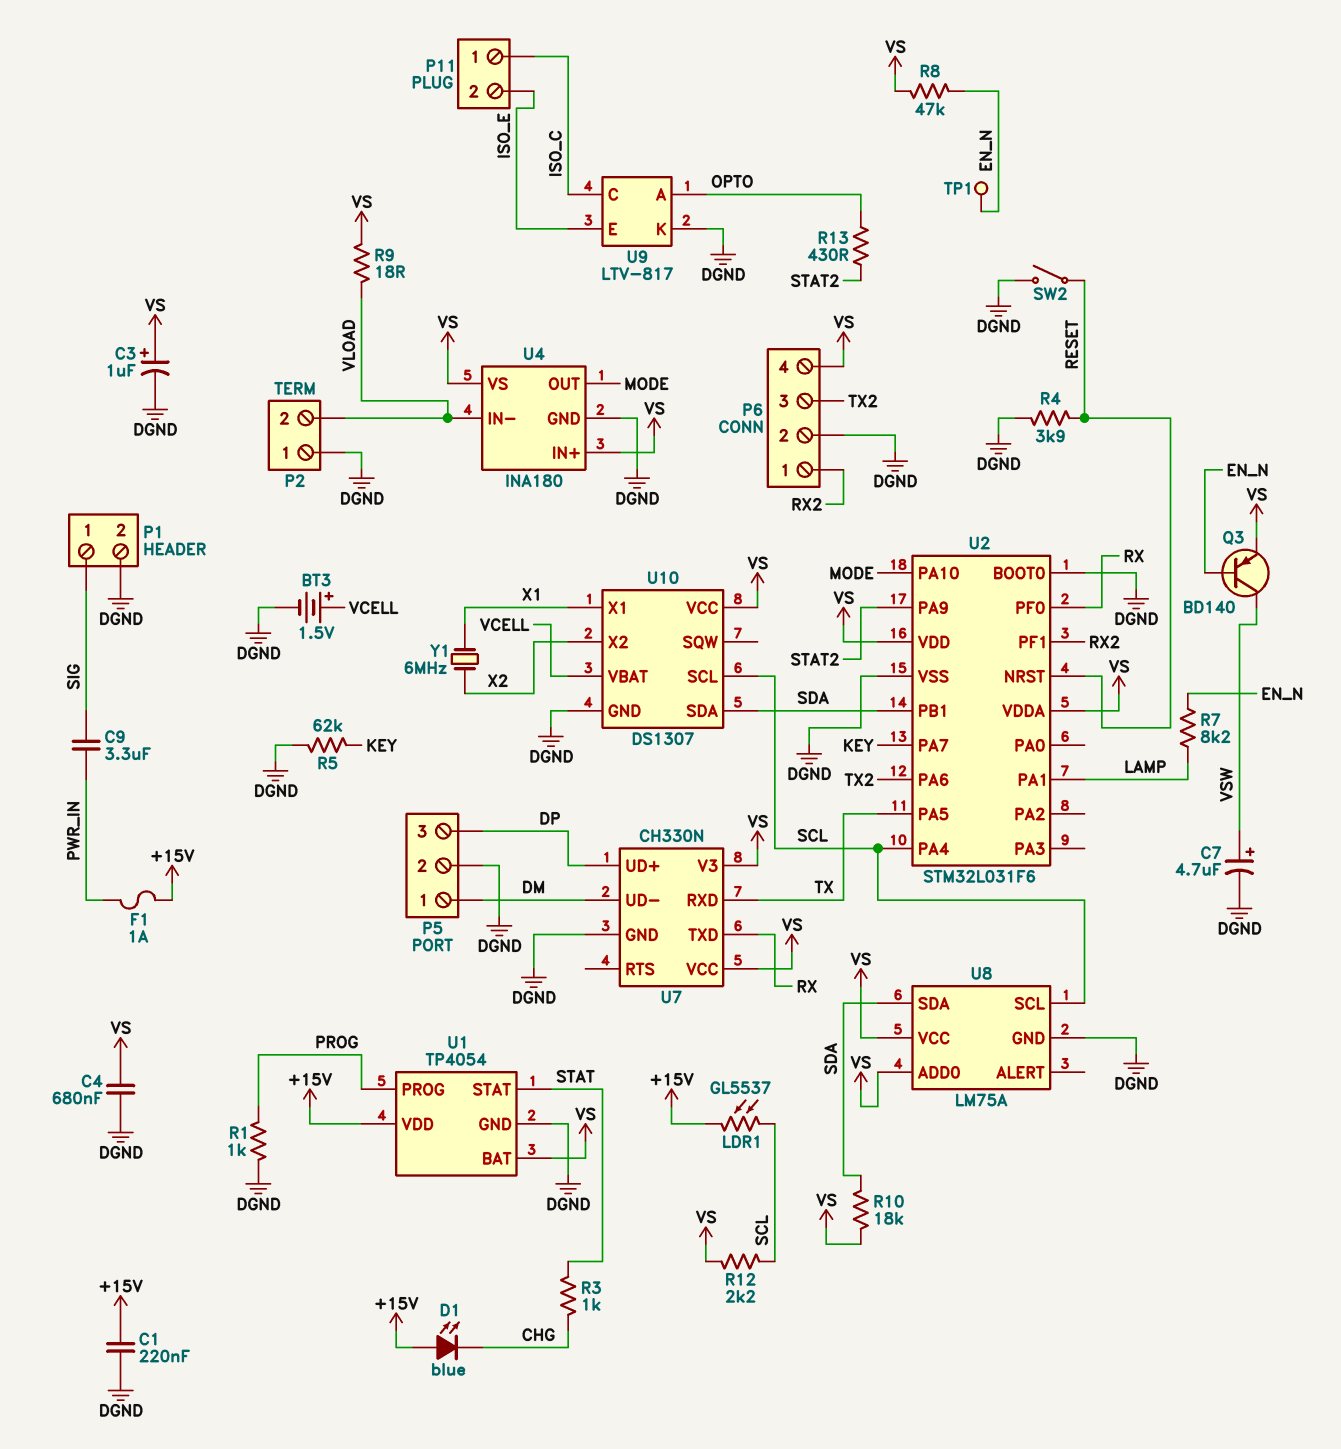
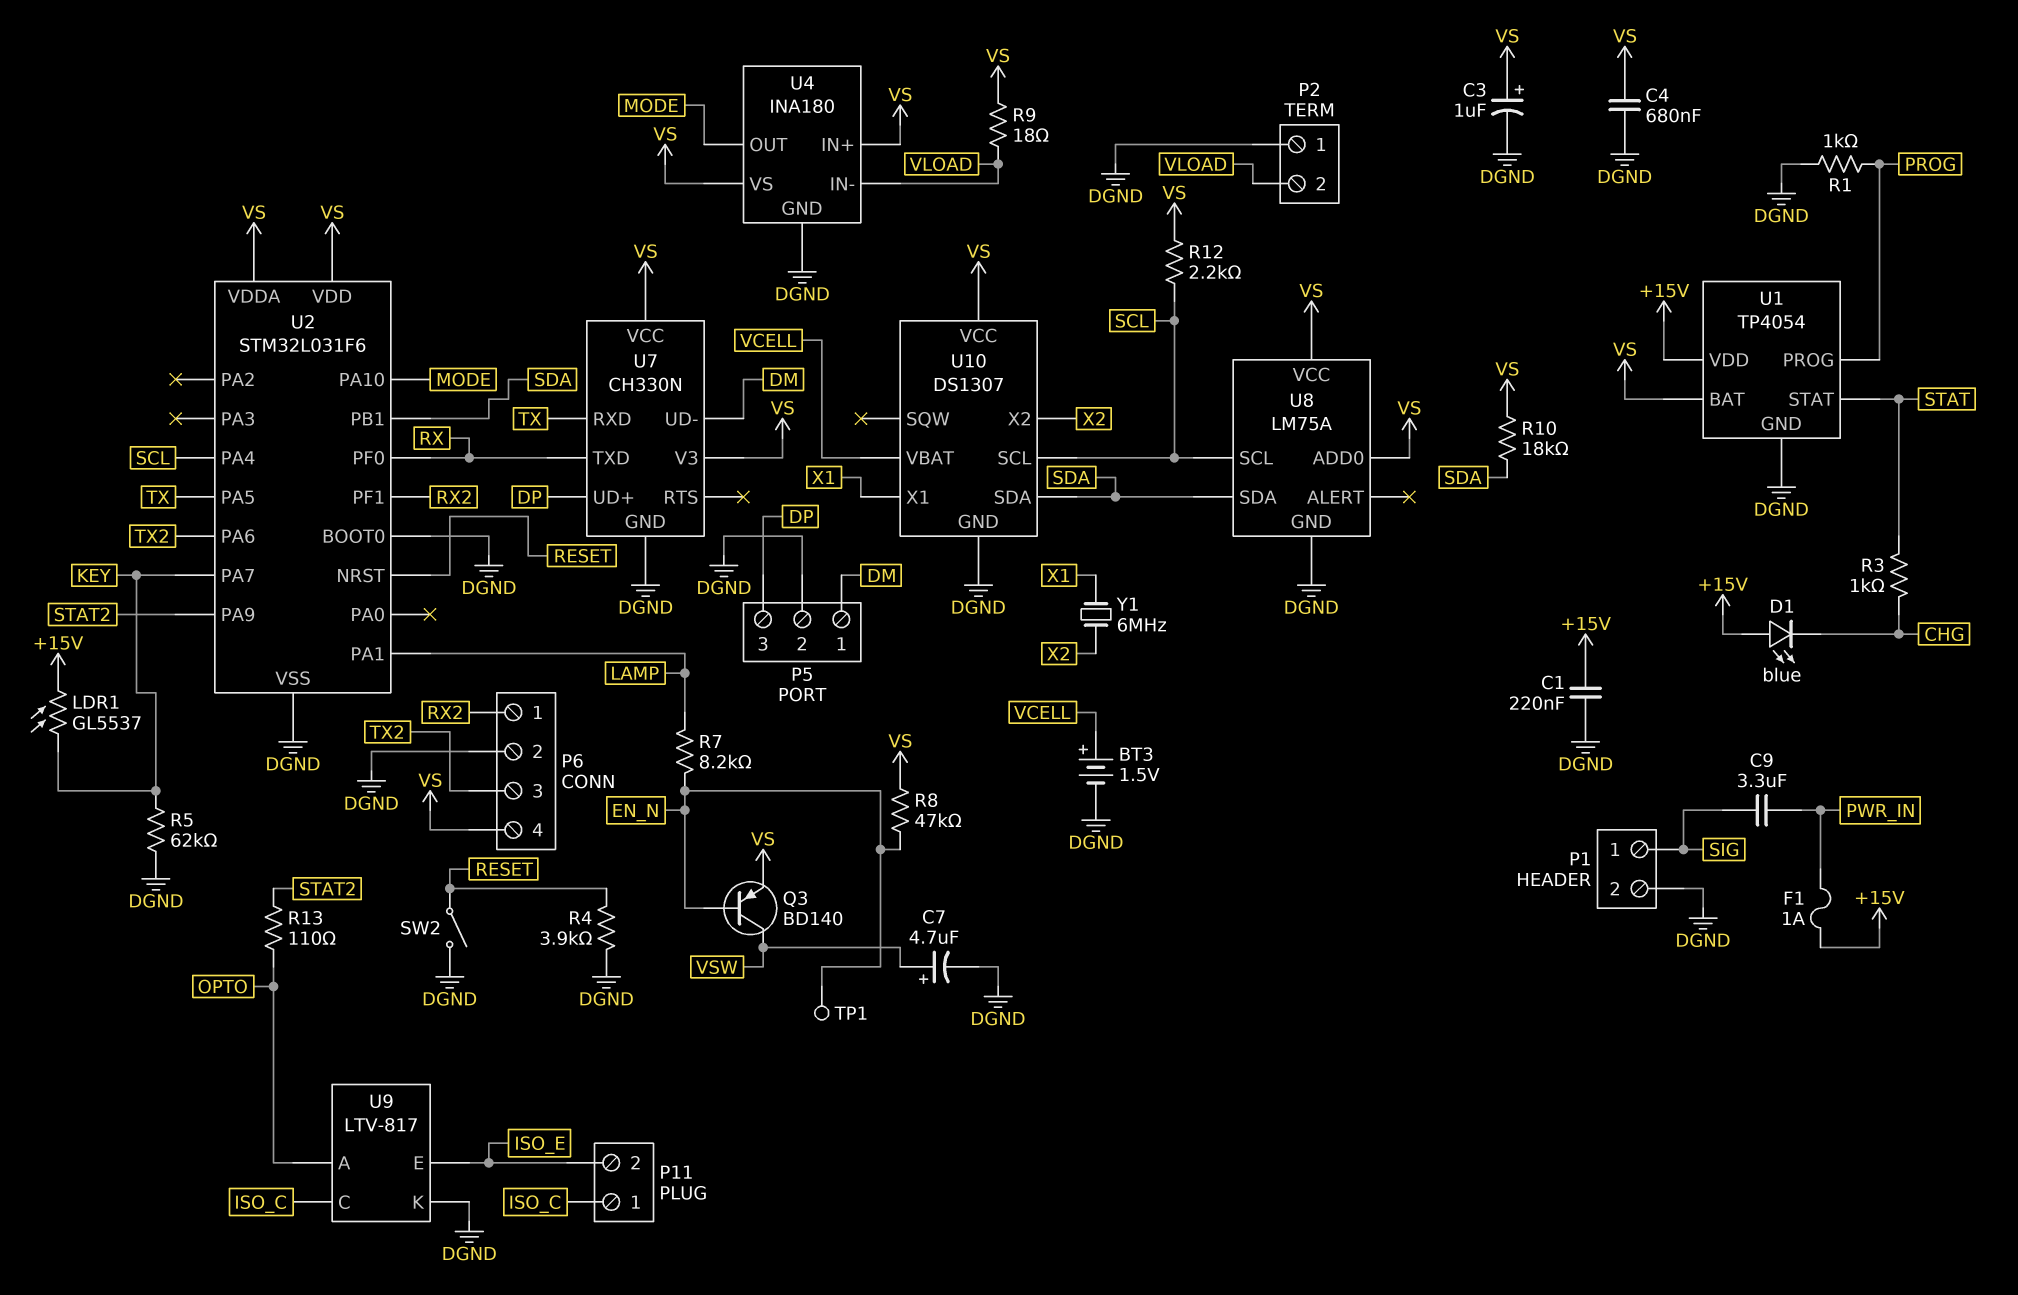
LDR1: GL5537 (+15V, SCL) -> GL5537 (+15V, KEY)
R13: 430 (OPTO, STAT2) -> 110 (OPTO, STAT2)

